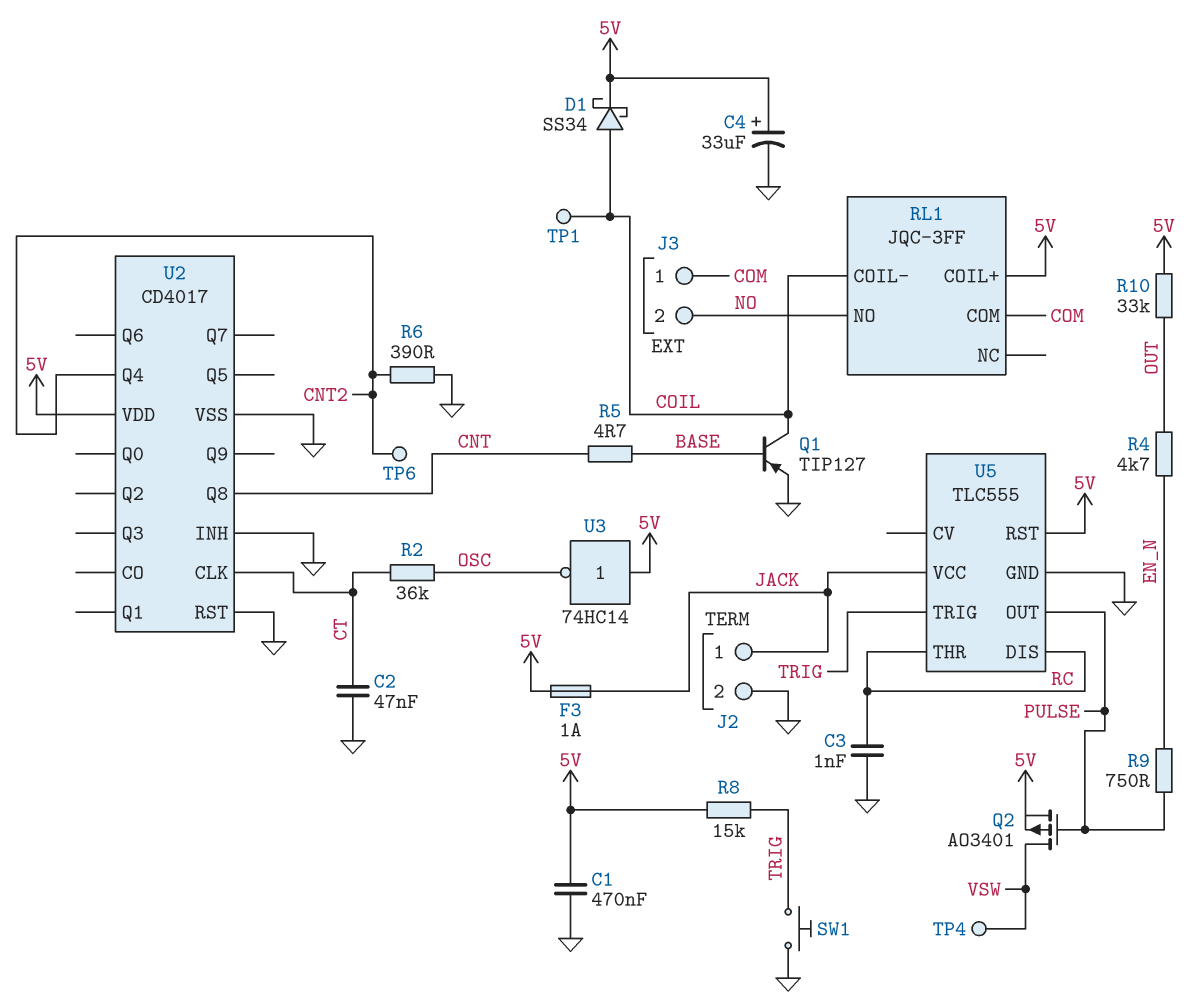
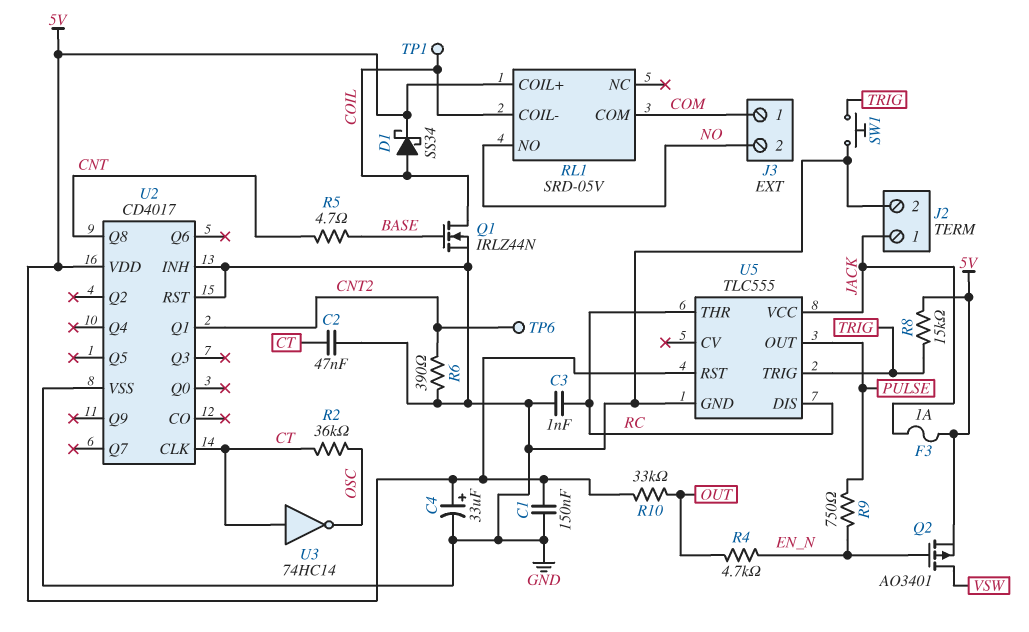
C1: 470nF (5V, GND) -> 150nF (5V, GND)
Q1: PNP TIP127 (B BASE, C COIL, E GND) -> NMOS IRLZ44N (G BASE, D COIL, S GND)
Q2: PMOS AO3401 (G PULSE, D VSW, S 5V) -> PMOS AO3401 (G EN_N, D VSW, S 5V)
RL1: JQC-3FF -> SRD-05V
TP4: test point (VSW) -> none
U2 pin Q1: none -> CNT2
U2 pin Q4: CNT2 -> none
U3: NOT 74HC14 (in 5V, out OSC) -> NOT 74HC14 (in CT, out OSC)

